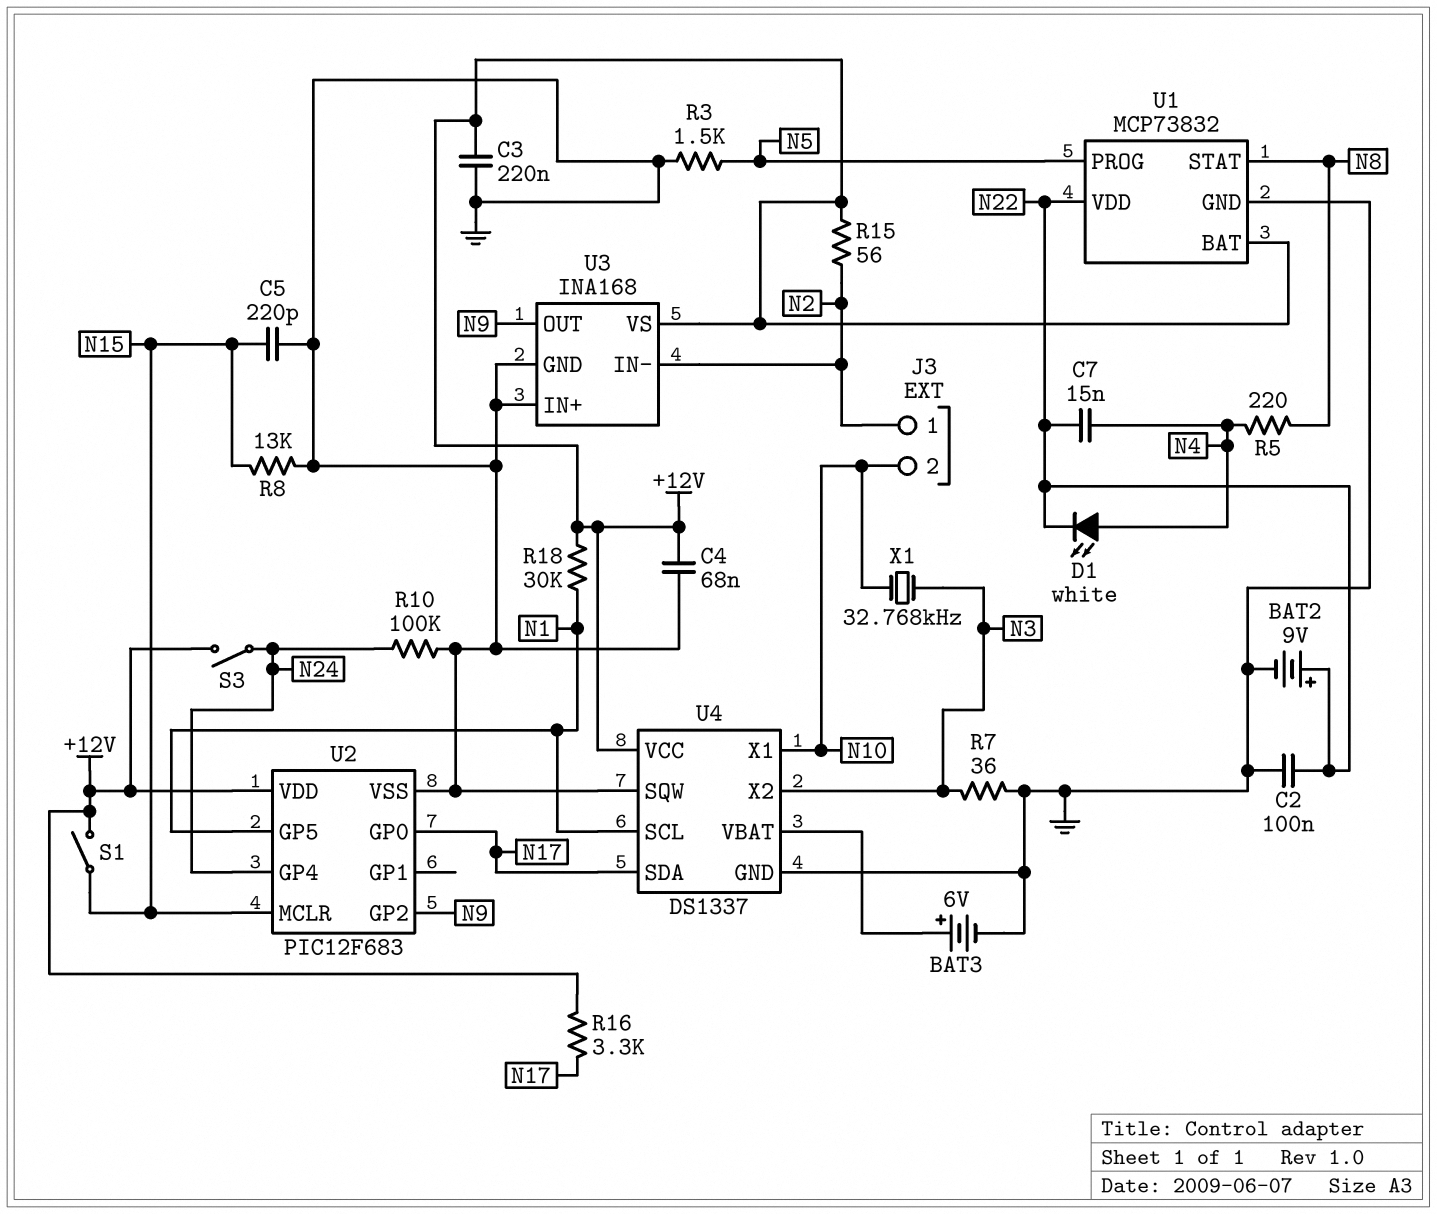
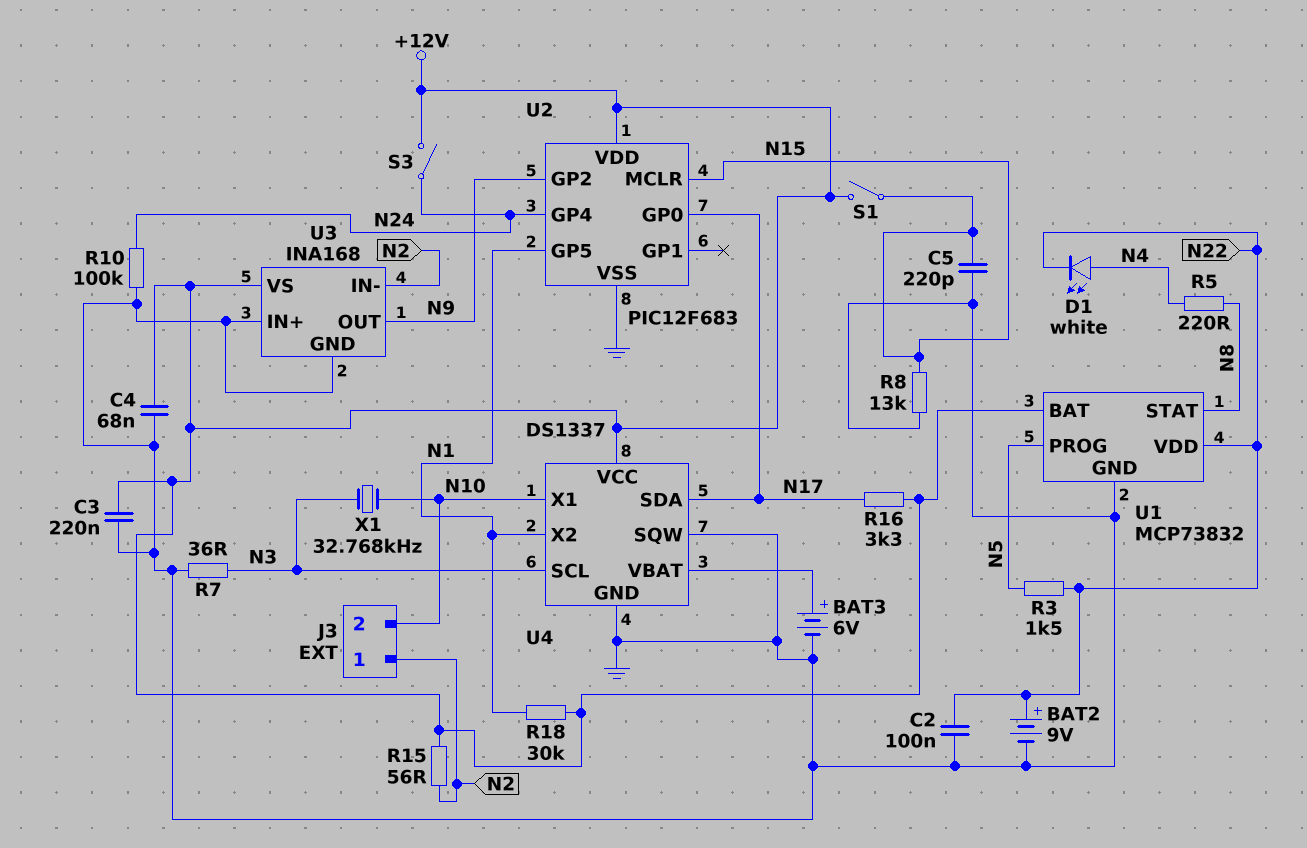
C7: 15nF (N4, N22) -> none
R3: 1.5k (GND, N5) -> 1.5k (N5, N22)
U4 pin SCL: N1 -> N3
U4 pin X2: N3 -> N1

